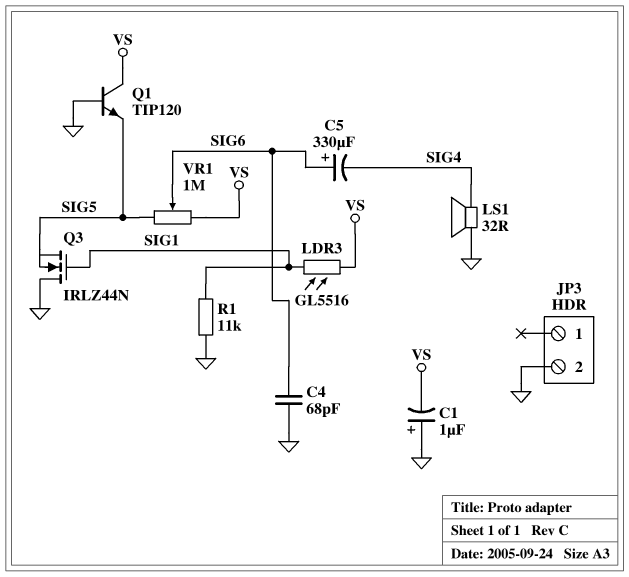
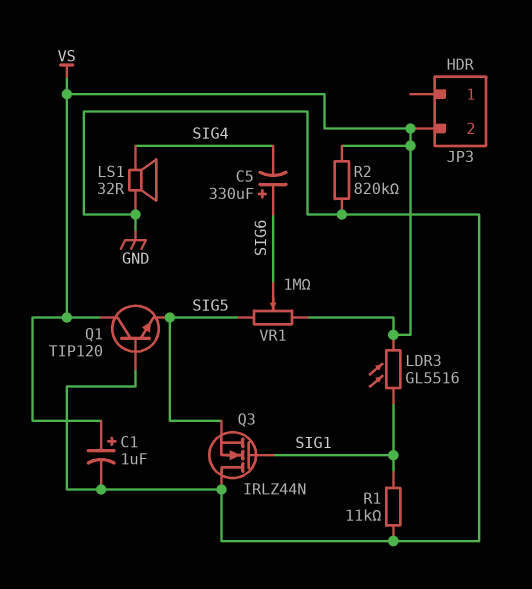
C1: 1uF (plus GND, minus VS) -> 1uF (plus VS, minus GND)
C4: 68pF (GND, SIG6) -> none
JP3 pin 2: GND -> VS
R2: none -> 820k (GND, VS)

